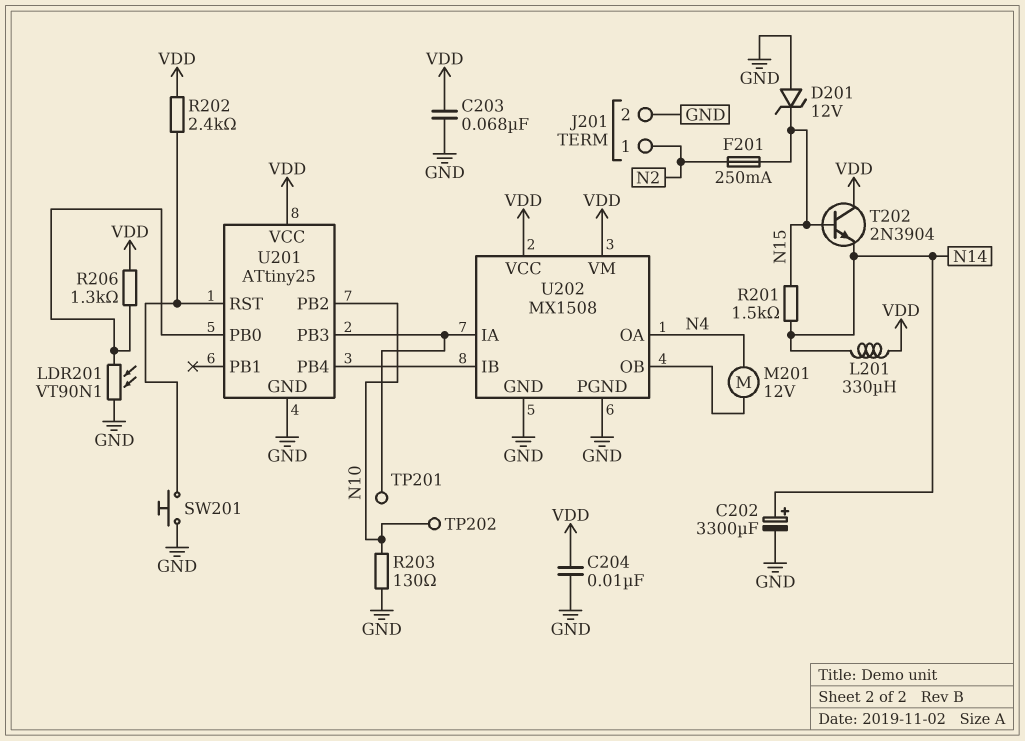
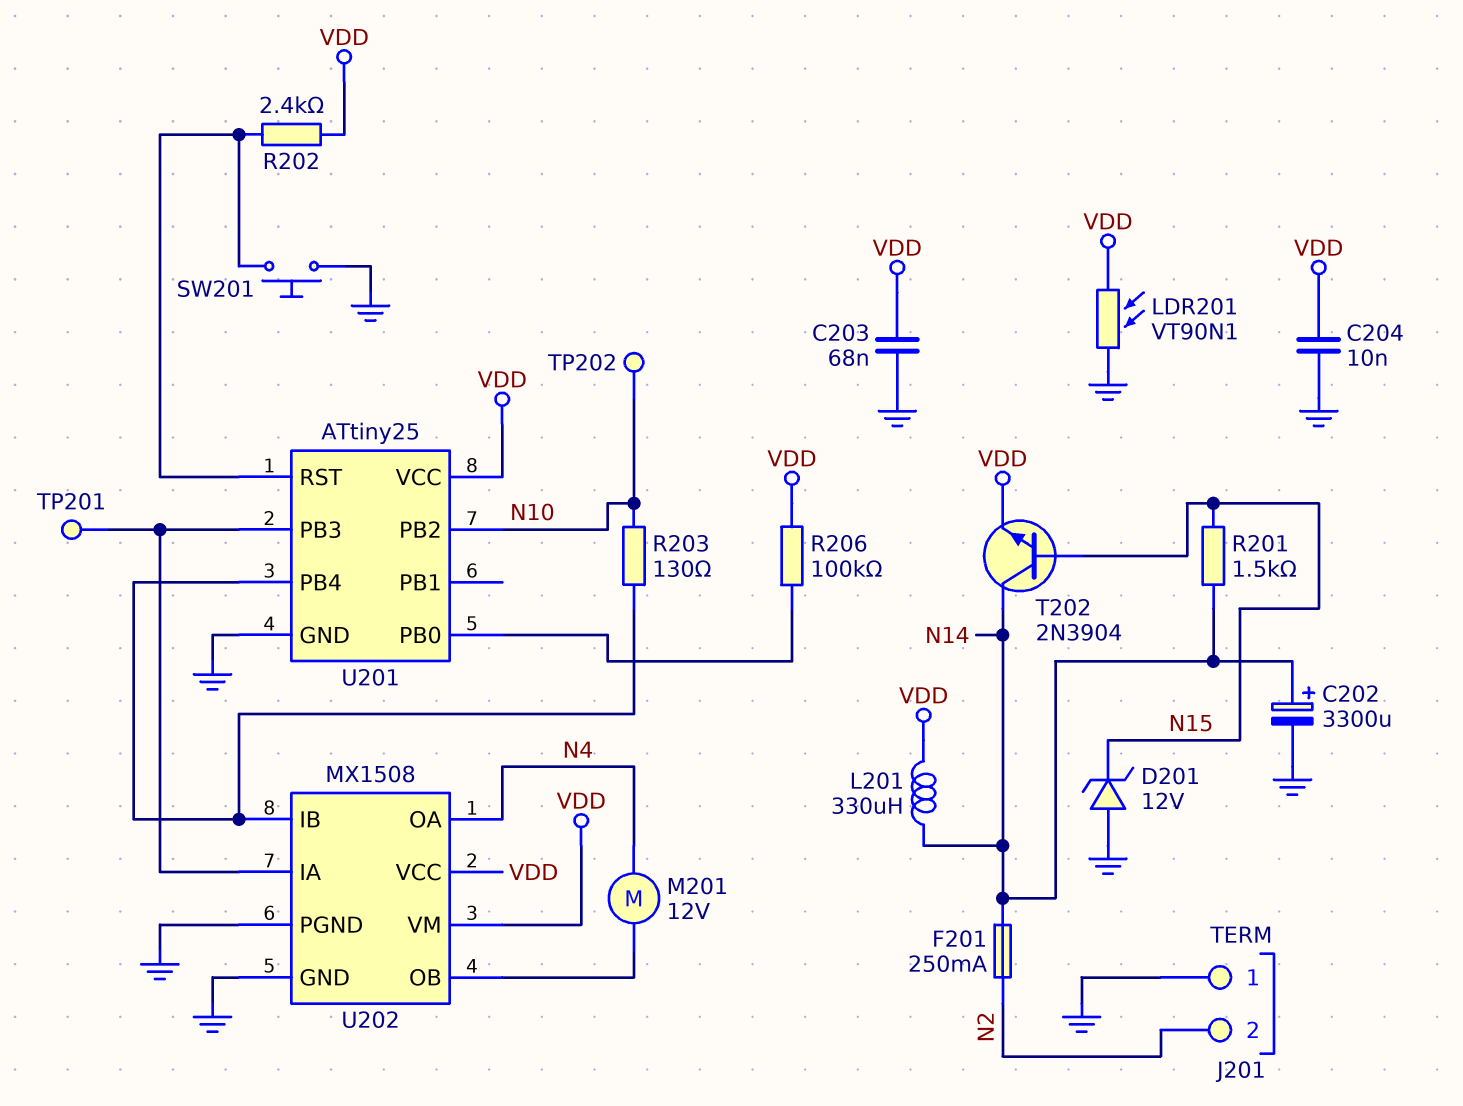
F201: 250mA (N2, N15) -> 250mA (N2, N14)
J201 pin 1: N2 -> GND
J201 pin 2: GND -> N2
LDR201: VT90N1 (GND, U201/PB0) -> VT90N1 (GND, VDD)
R203: 130 (GND, N10) -> 130 (N10, U201/PB4)
R206: 1.3k (U201/PB0, VDD) -> 100k (U201/PB0, VDD)
T202: NPN 2N3904 (B N15, C VDD, E N14) -> NPN 2N3904 (B N15, C N14, E VDD)

